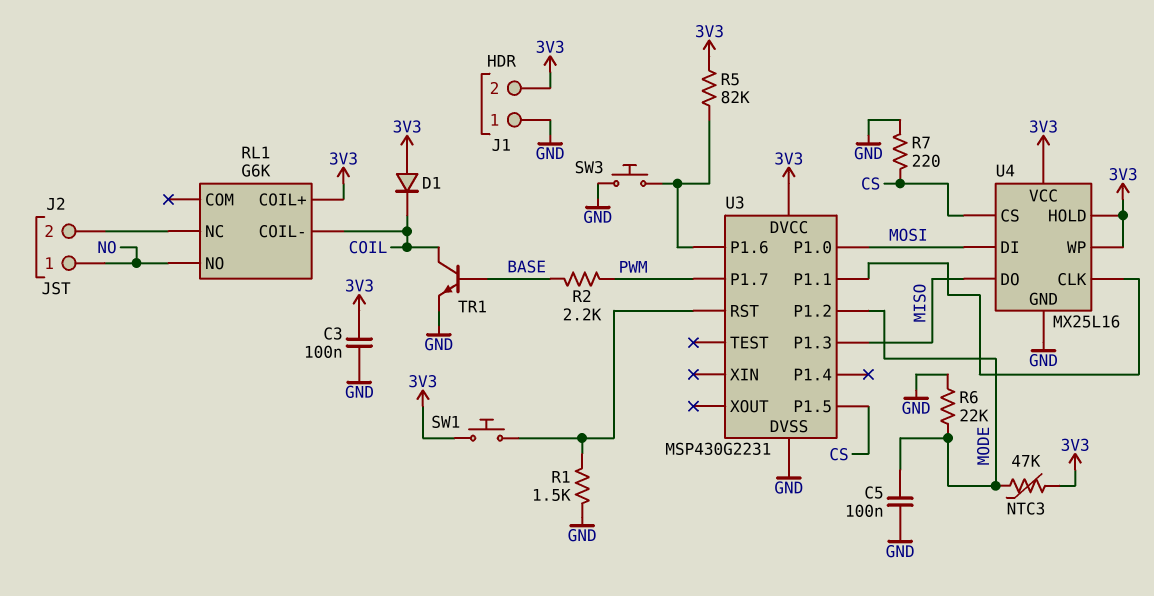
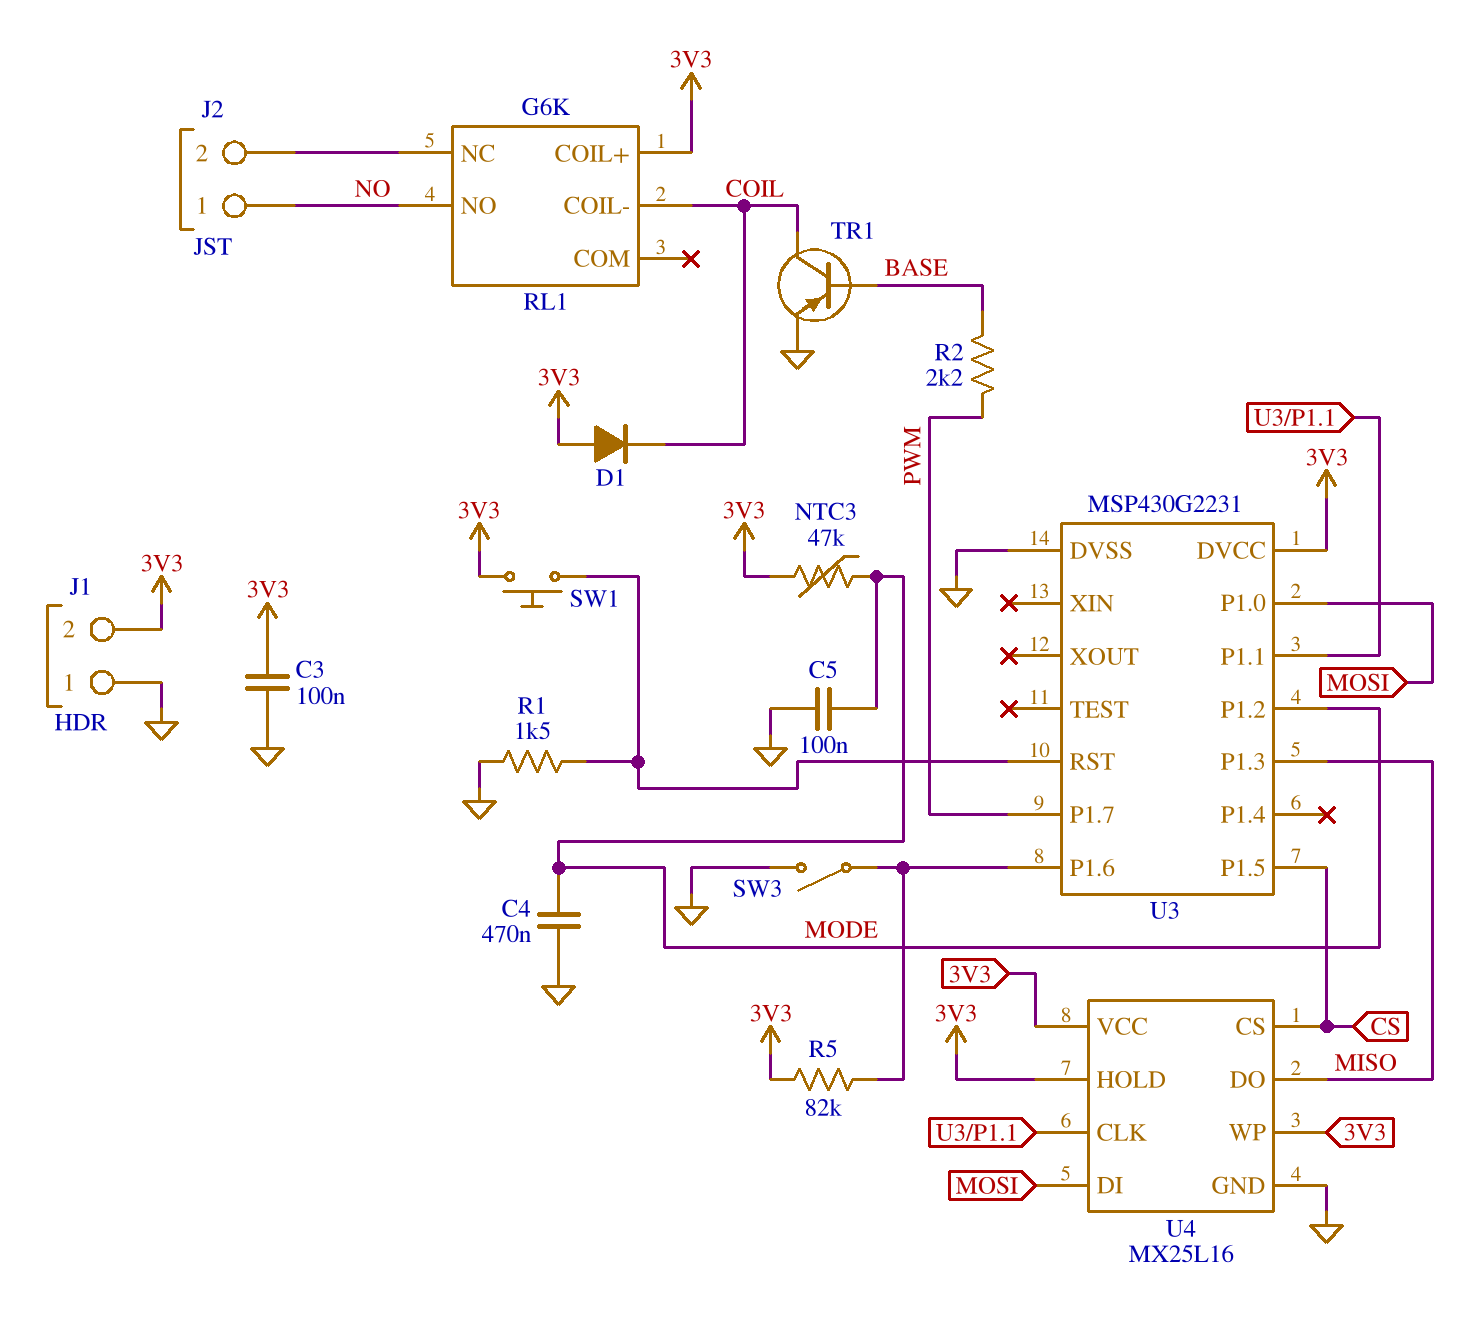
C4: none -> 470nF (GND, MODE)
R6: 22k (GND, MODE) -> none
R7: 220 (CS, GND) -> none
SW3: button (GND, U3/P1.6) -> switch (GND, U3/P1.6)
TR1: NPN (B BASE, C COIL, E GND) -> PNP (B BASE, C COIL, E GND)

